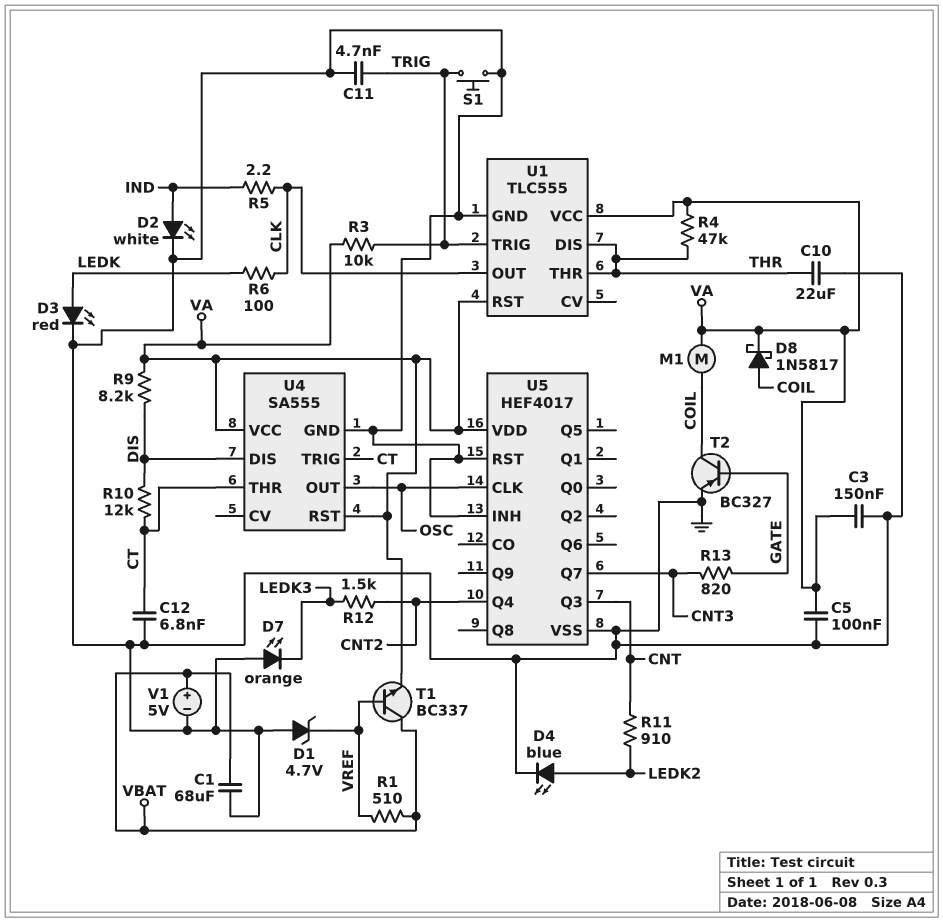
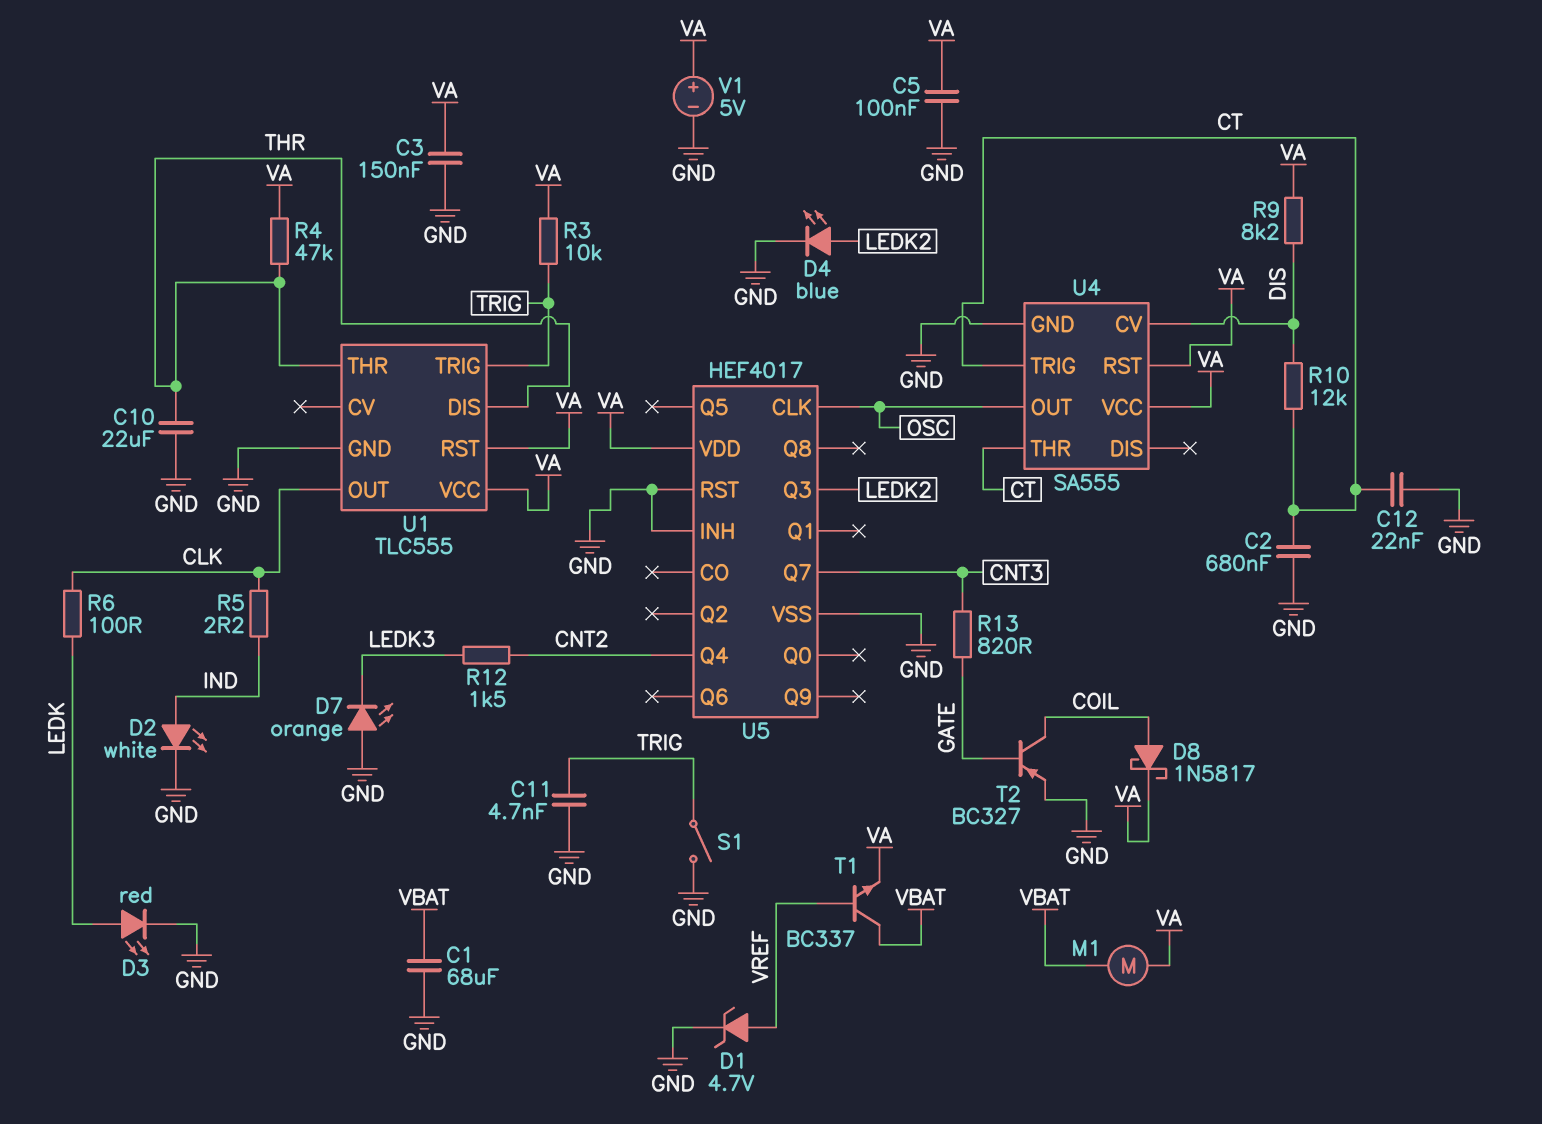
C2: none -> 680nF (CT, GND)
C12: 6.8nF (CT, GND) -> 22nF (CT, GND)
D1: zener 4.7V (A GND, K VREF) -> zener 4.7V (A VREF, K GND)
M1: motor (COIL, VA) -> motor (VA, VBAT)
R1: 510 (VBAT, VREF) -> none
R11: 910 (CNT, LEDK2) -> none
S1: button (GND, TRIG) -> switch (GND, TRIG)
U4 pin CV: none -> DIS
U4 pin DIS: DIS -> none
U5 pin Q3: CNT -> LEDK2
V1: 5V (plus VBAT, minus GND) -> 5V (plus VA, minus GND)

